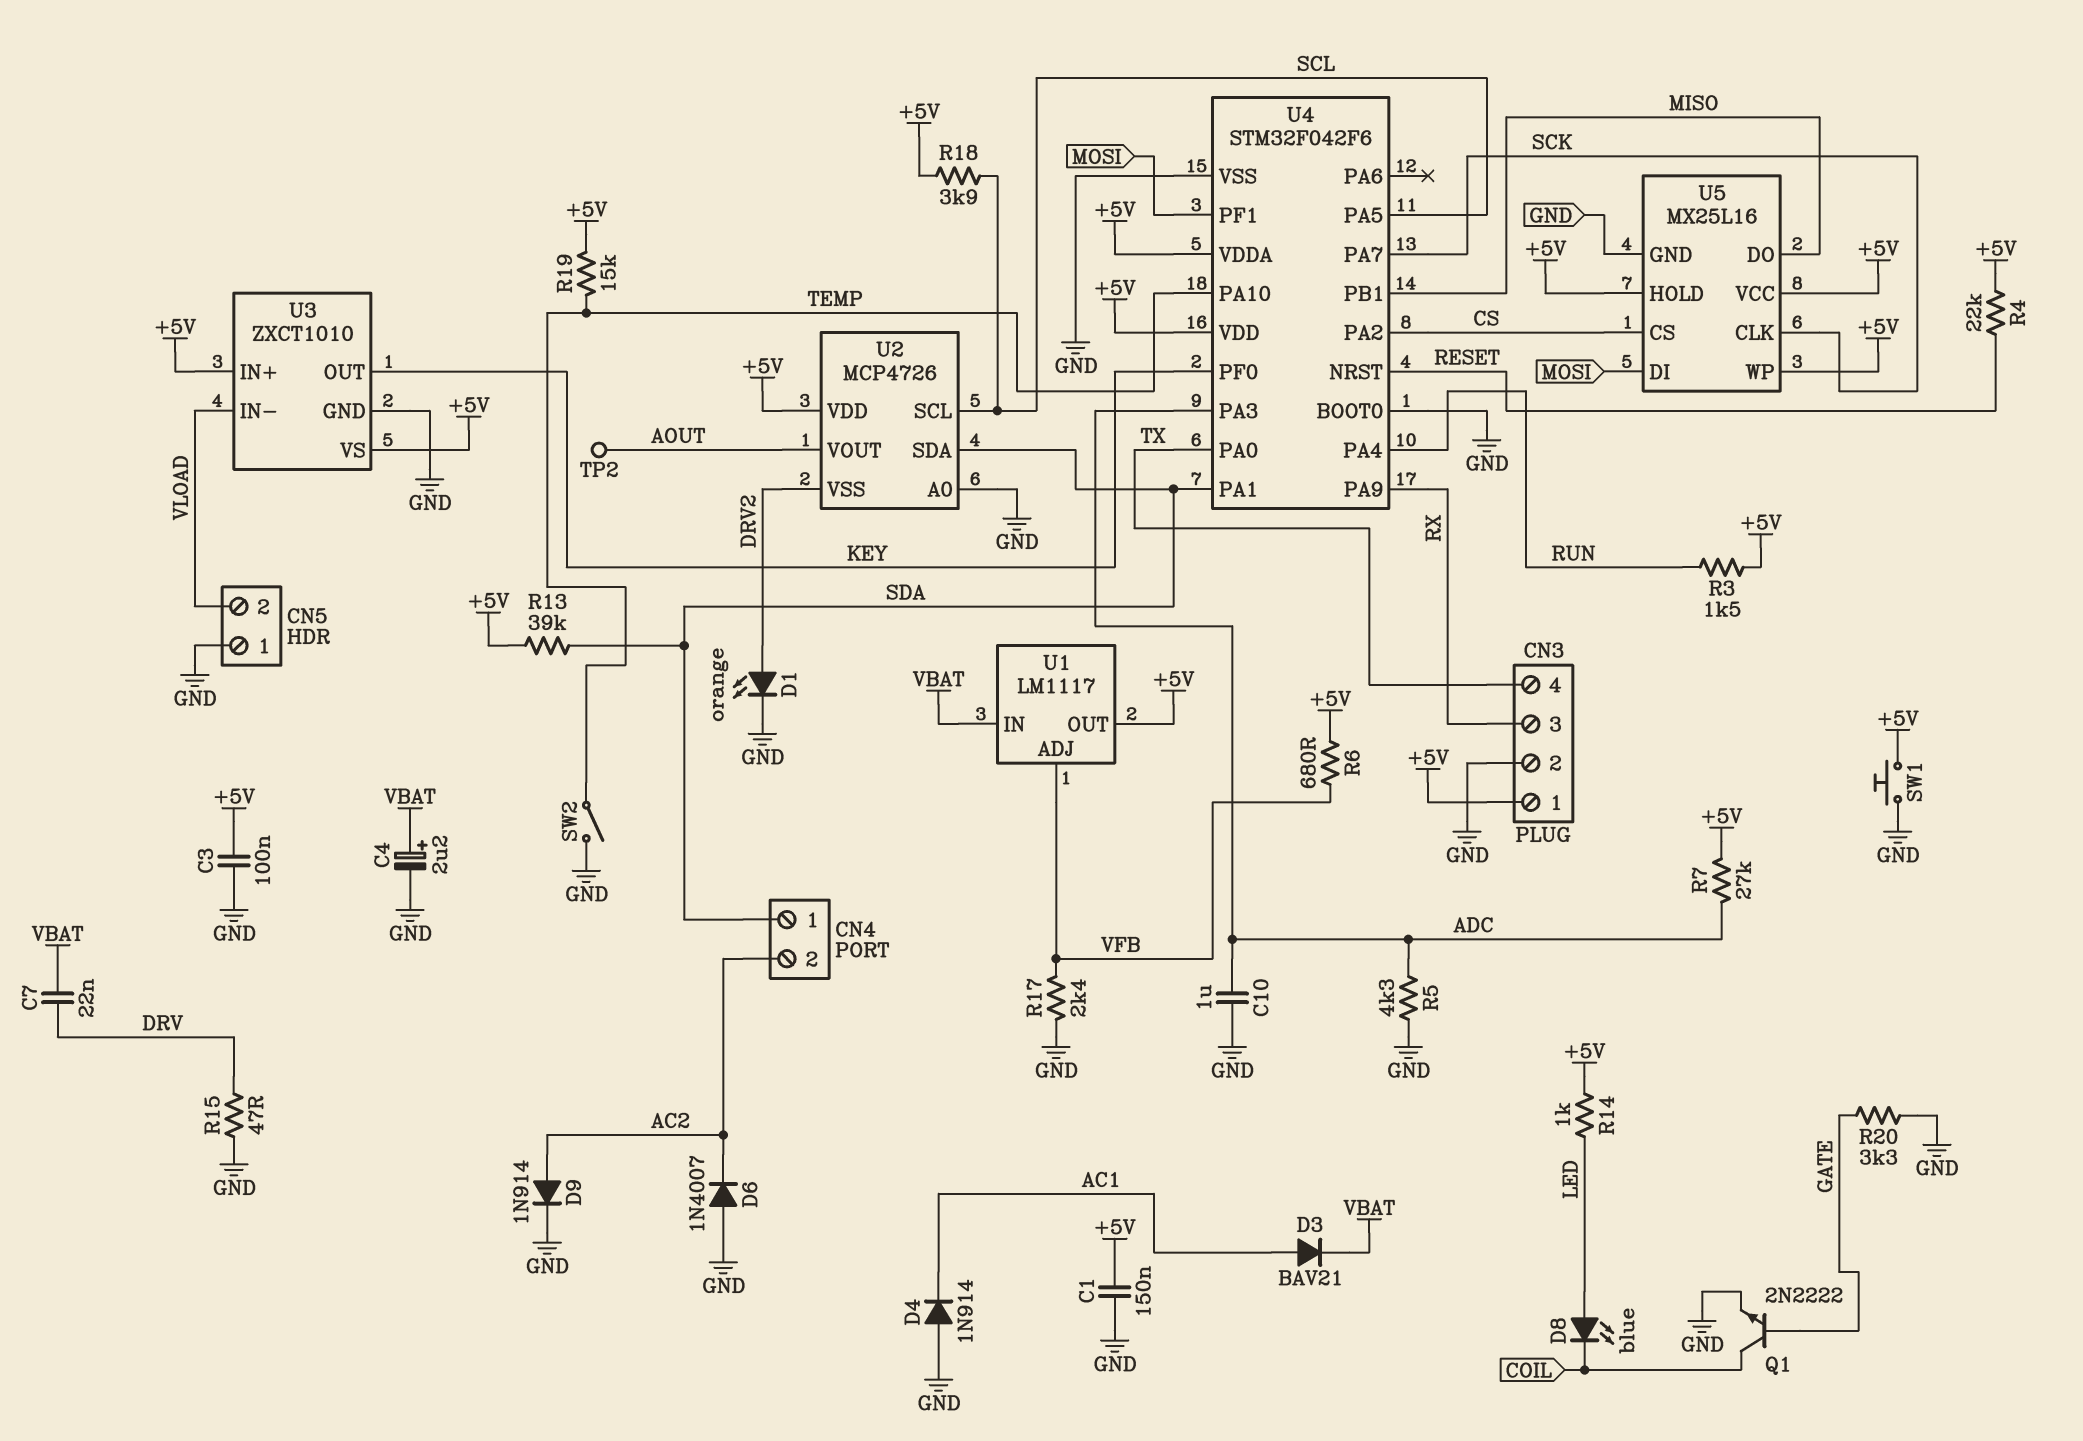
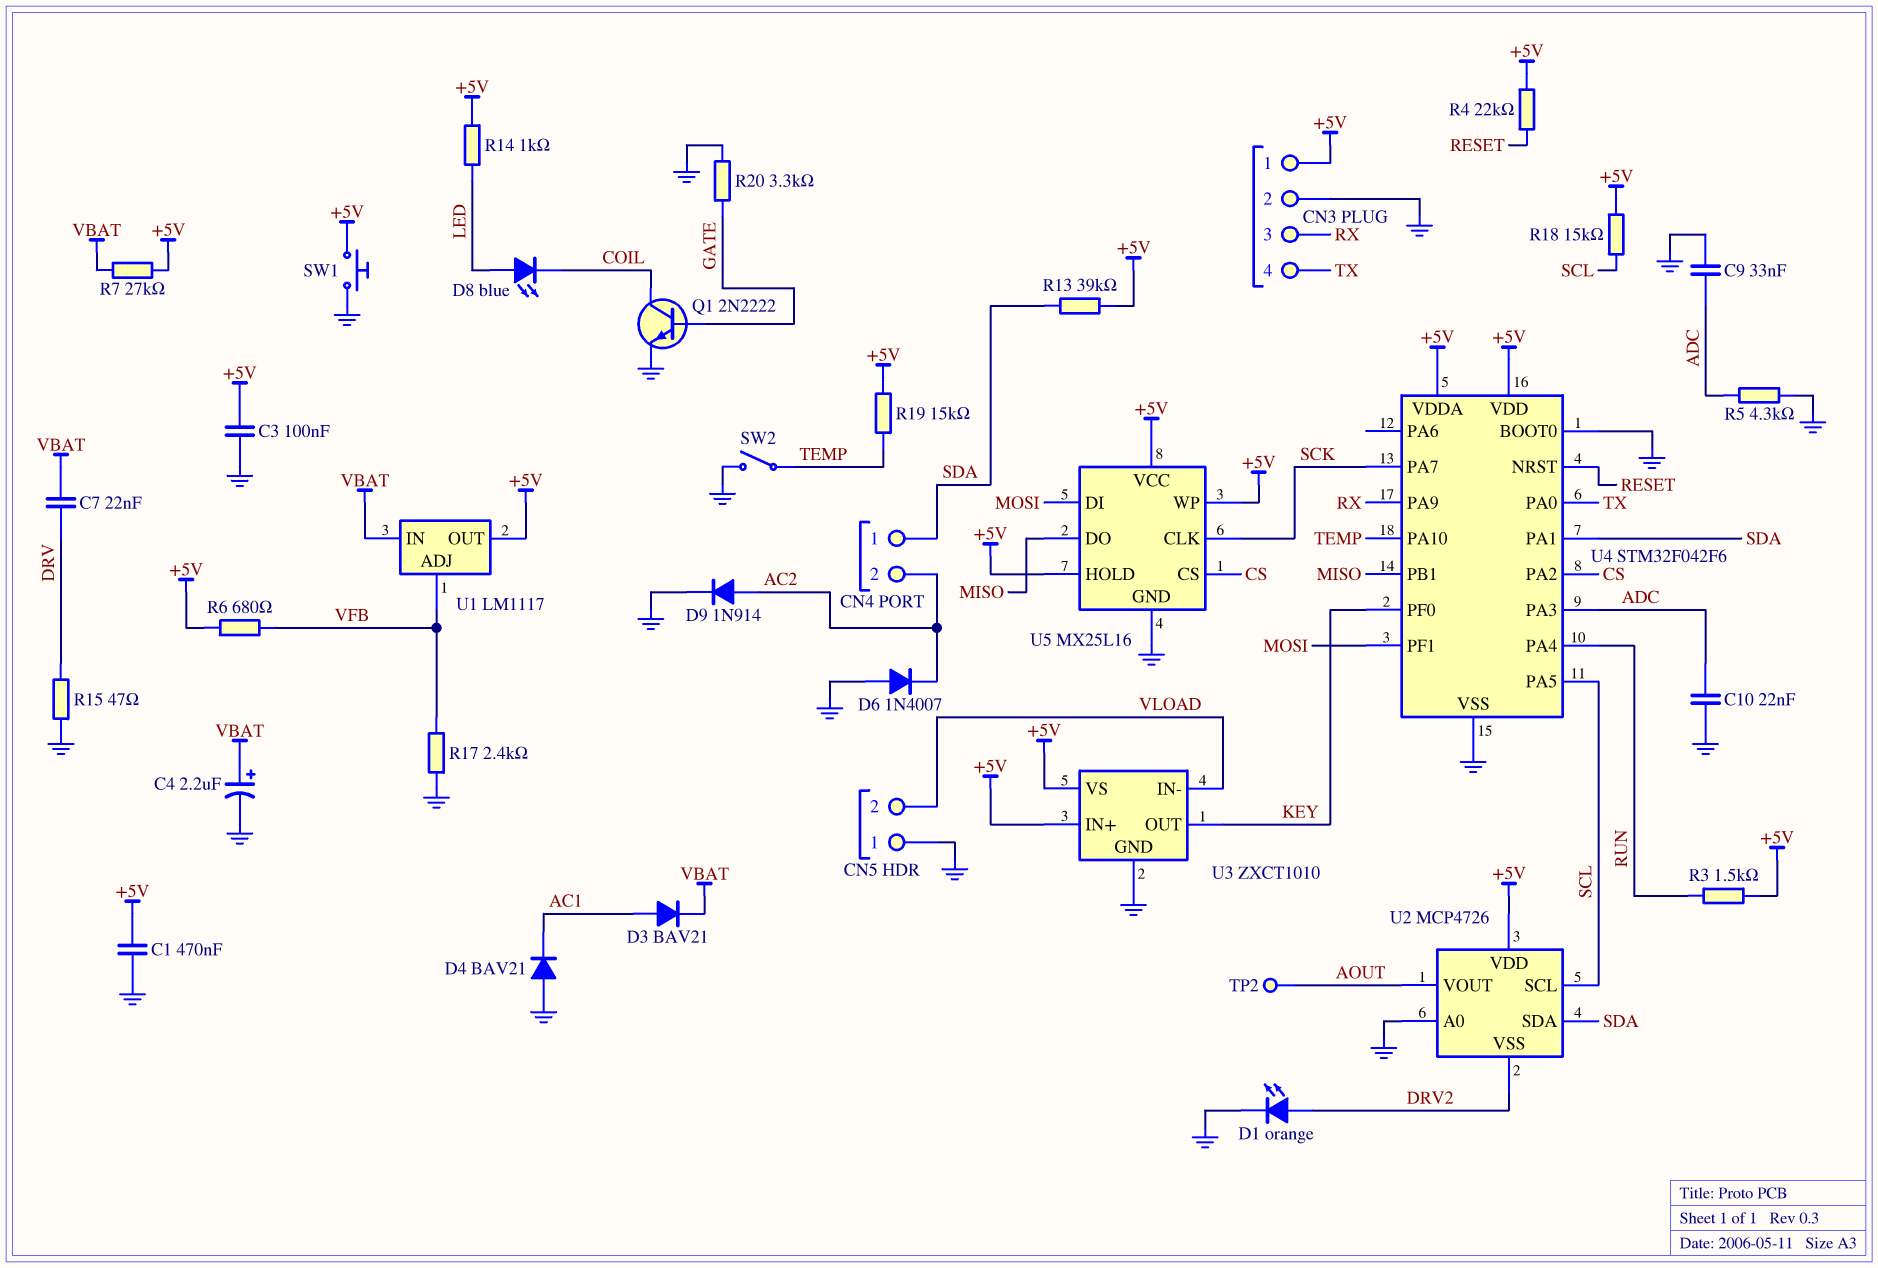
C1: 150nF (+5V, GND) -> 470nF (+5V, GND)
C9: none -> 33nF (ADC, GND)
C10: 1uF (ADC, GND) -> 22nF (ADC, GND)
D4: diode 1N914 (A GND, K AC1) -> diode BAV21 (A GND, K AC1)
R7: 27k (+5V, ADC) -> 27k (+5V, VBAT)
R18: 3.9k (+5V, SCL) -> 15k (+5V, SCL)

